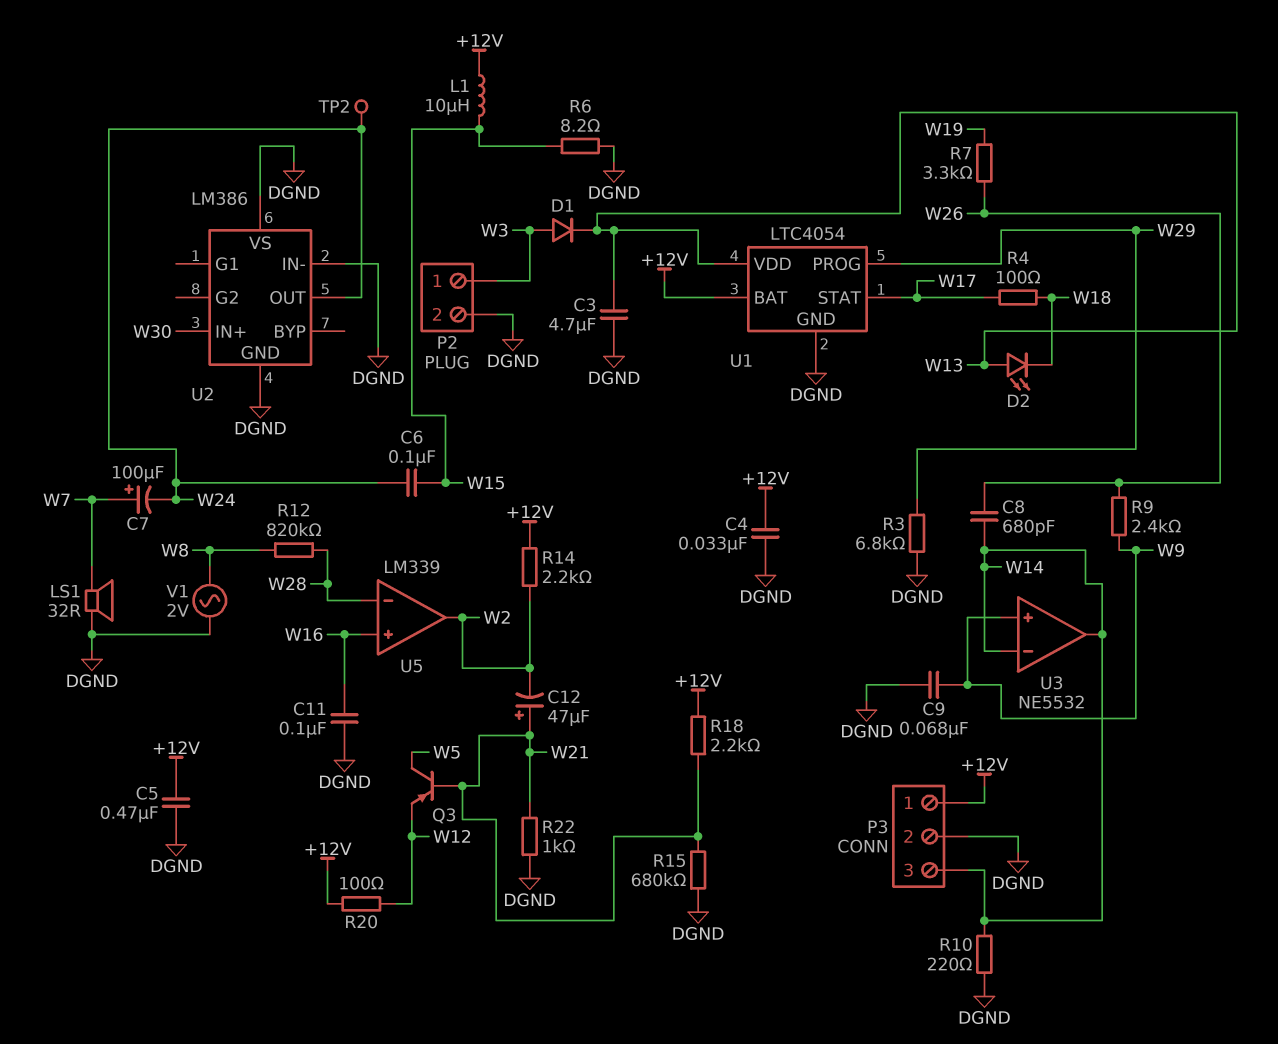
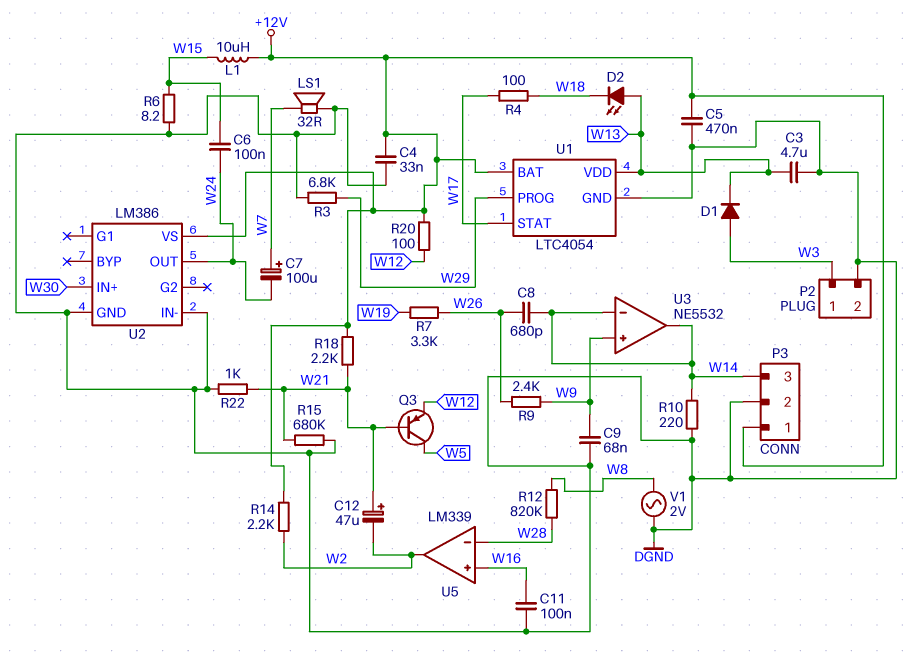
TP2: test point (W24) -> none
U2 pin VS: DGND -> +12V

